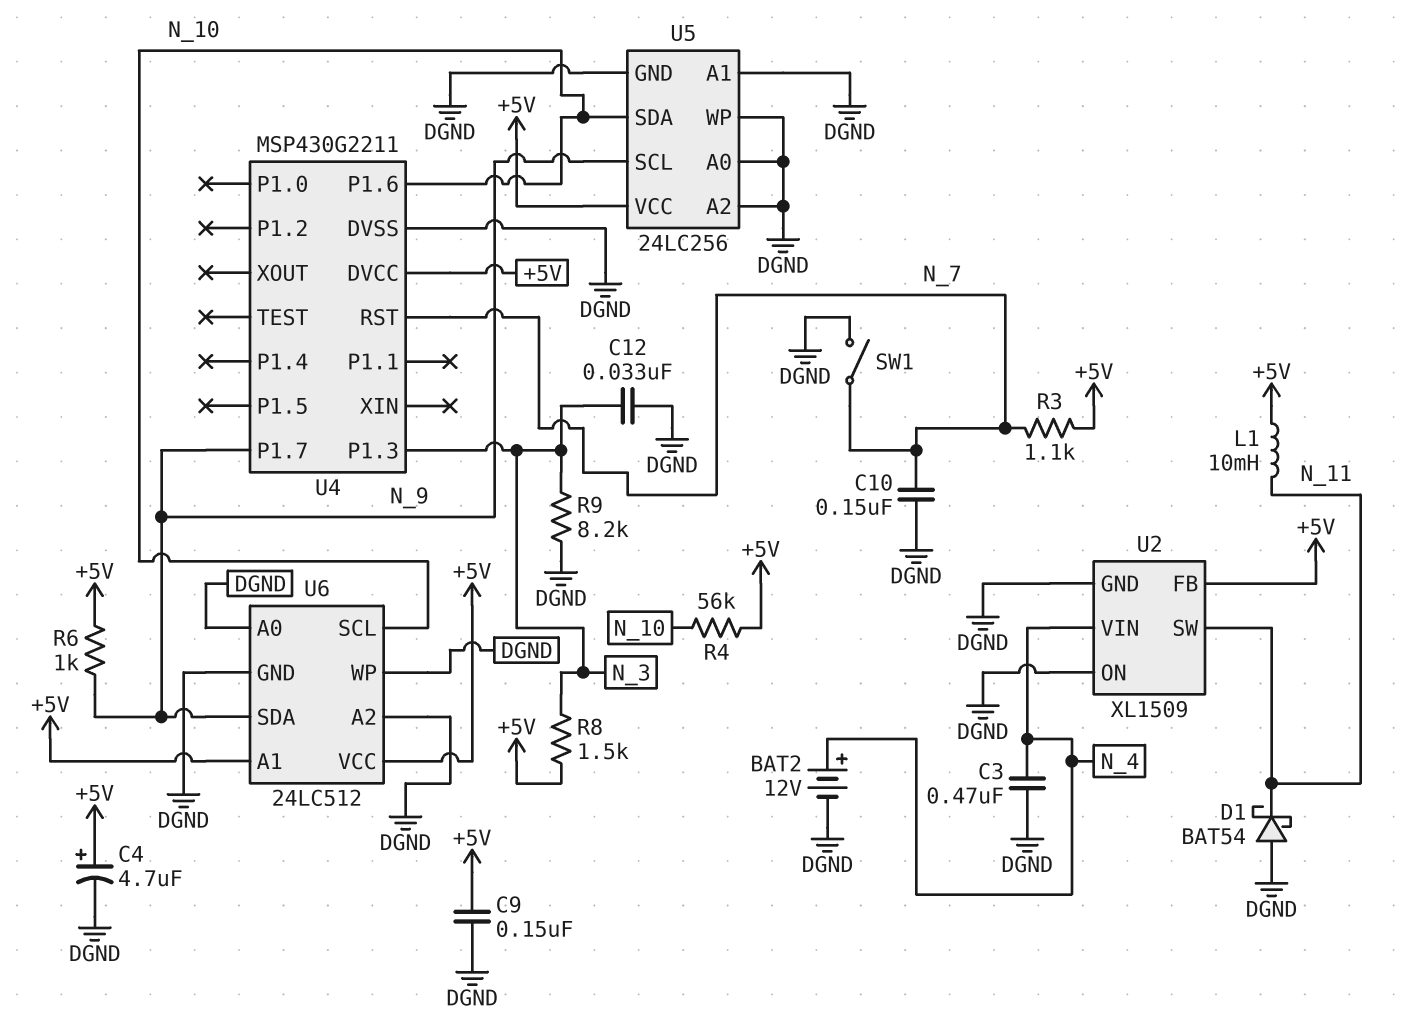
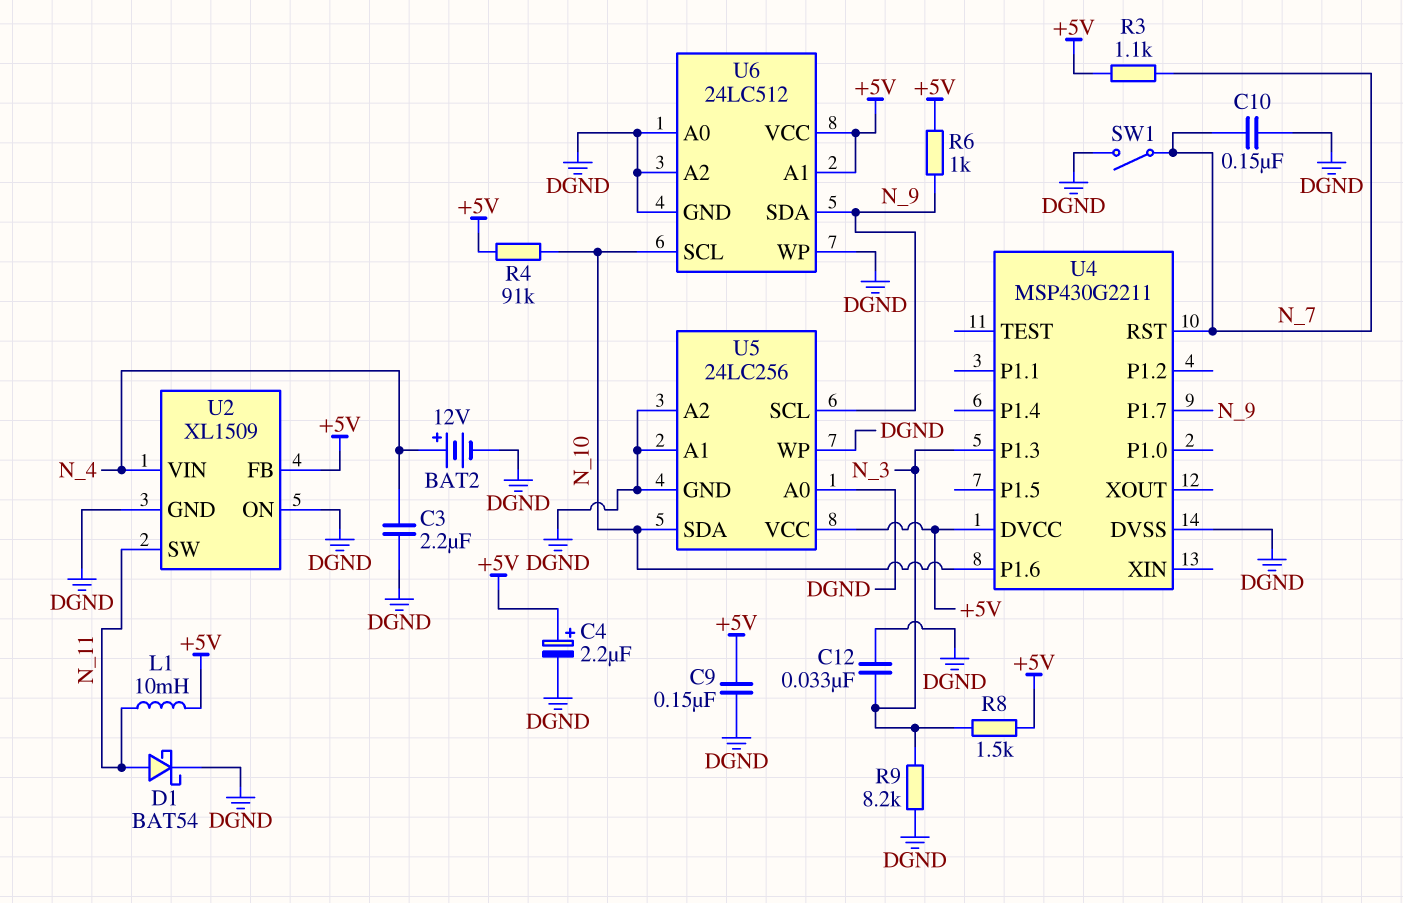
C3: 470nF (DGND, N_4) -> 2.2uF (DGND, N_4)
C4: 4.7uF (plus +5V, minus DGND) -> 2.2uF (plus +5V, minus DGND)
D1: schottky BAT54 (A DGND, K N_11) -> schottky BAT54 (A N_11, K DGND)
R4: 56k (+5V, N_10) -> 91k (+5V, N_10)

